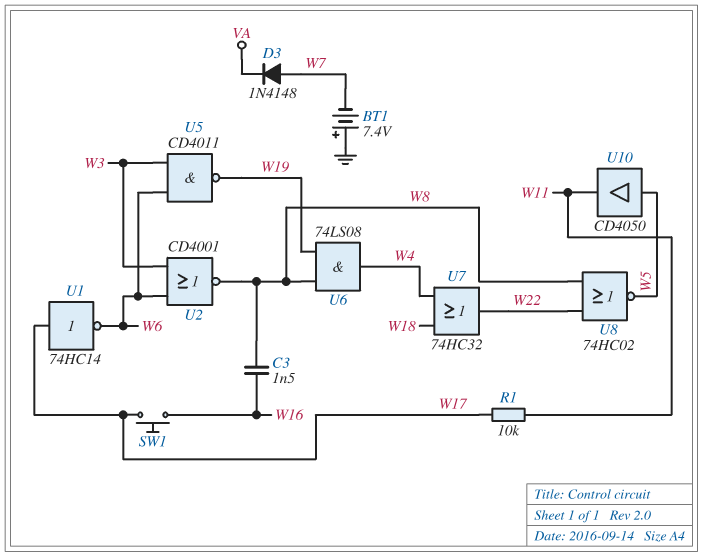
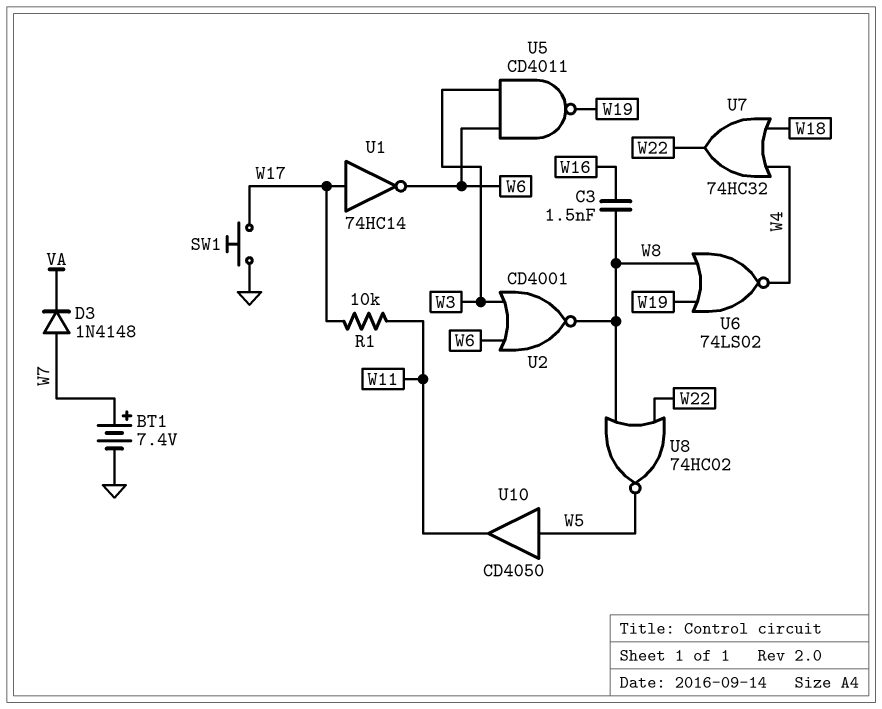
BT1: 7.4V (plus GND, minus W7) -> 7.4V (plus W7, minus GND)
SW1: button (W16, W17) -> button (GND, W17)
U6: AND 74LS08 (in W8, in W19, out W4) -> NOR 74LS02 (in W8, in W19, out W4)

